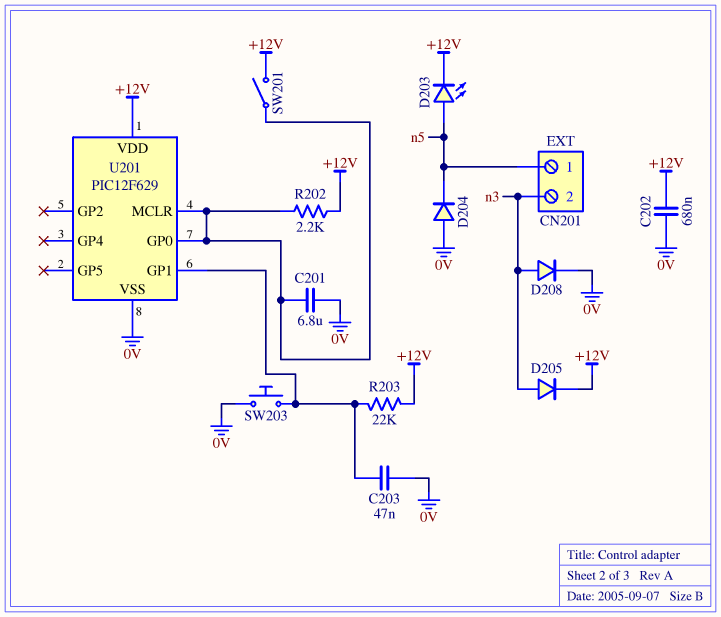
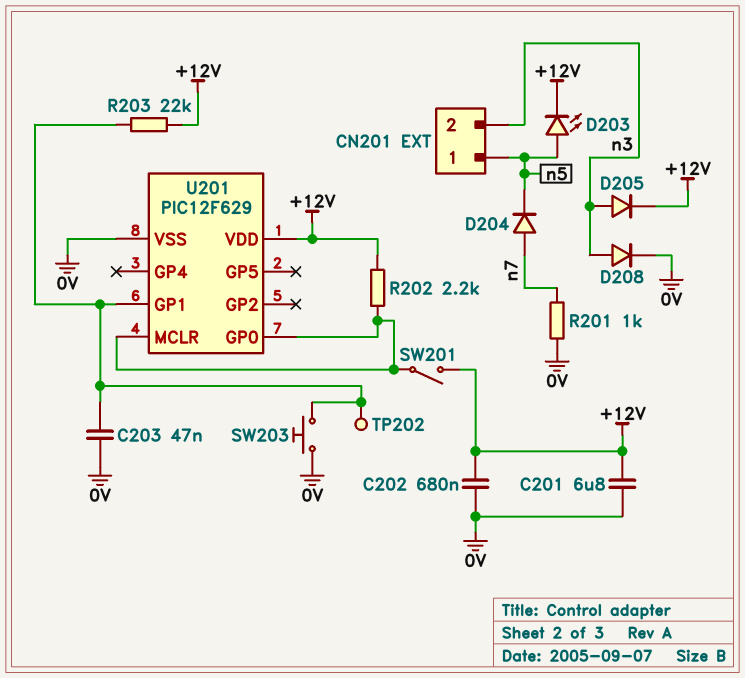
C201: 6.8uF (0V, U201/GP0) -> 6.8uF (+12V, 0V)
D204: diode (A 0V, K n5) -> diode (A n7, K n5)
R201: none -> 1k (0V, n7)
TP202: none -> test point (U201/GP1)

